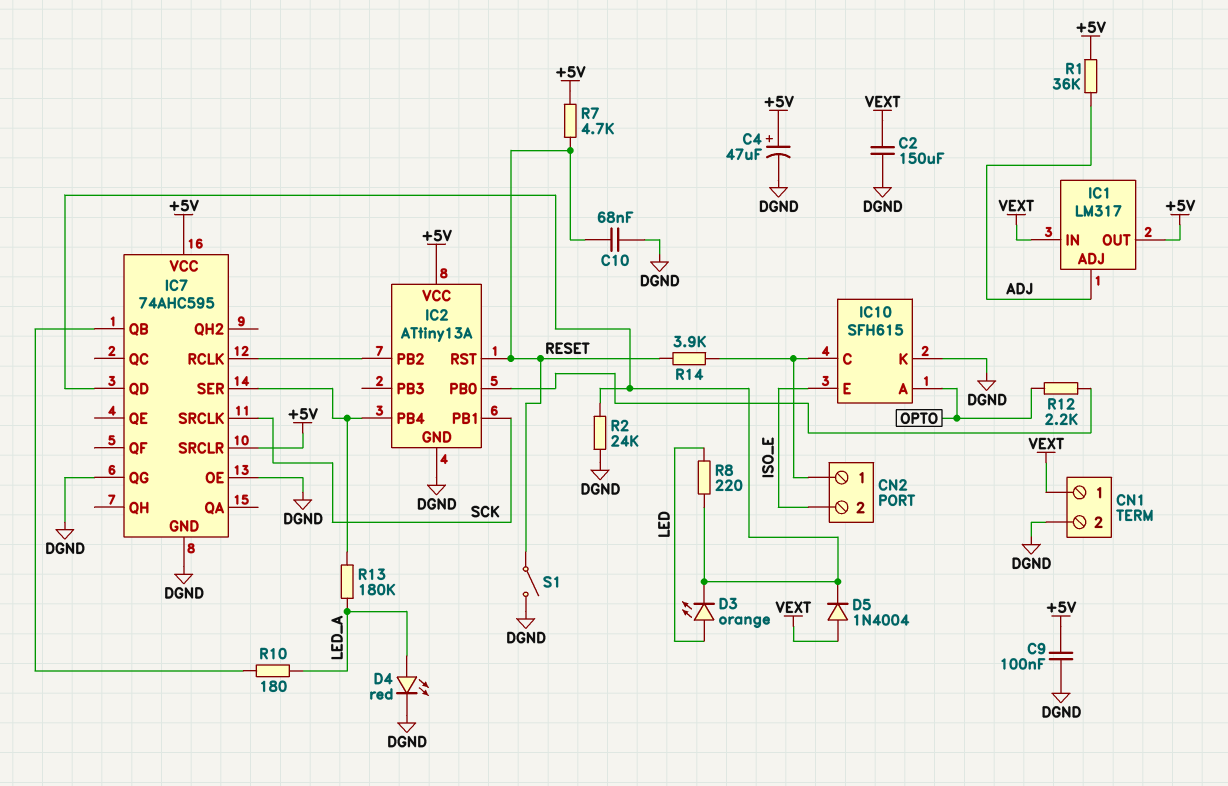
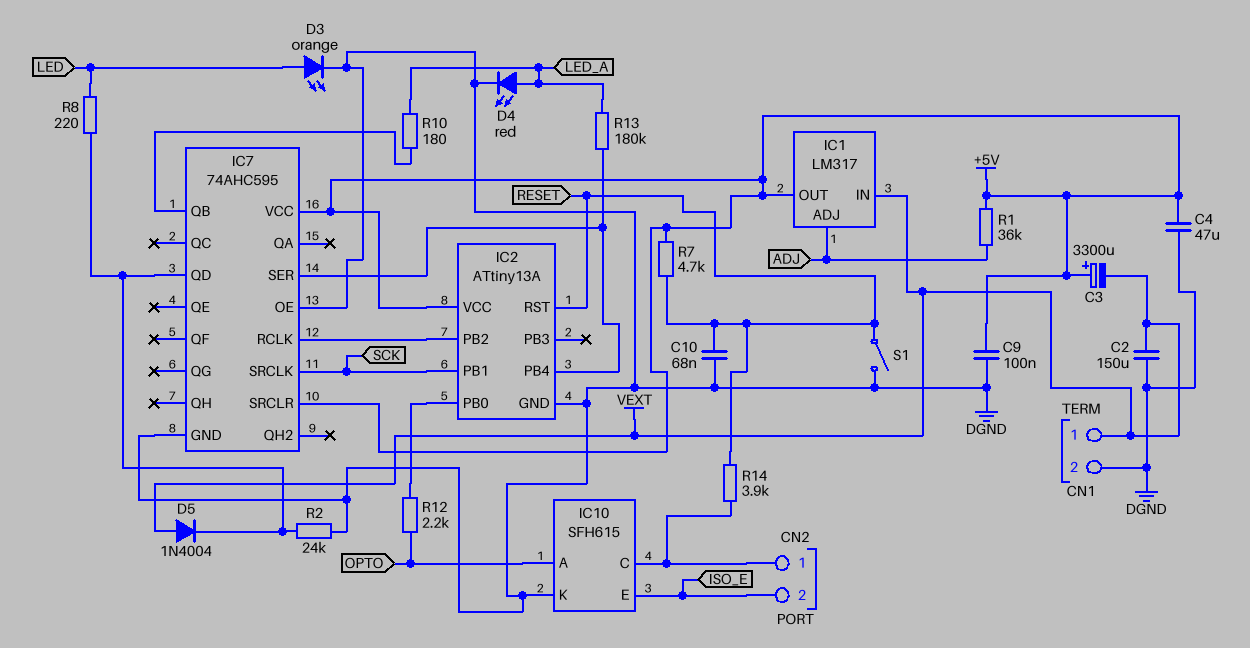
C3: none -> 3300uF (plus +5V, minus VEXT)
C4: 47uF (plus +5V, minus DGND) -> 47uF (+5V, DGND)
D3: LED orange (A LED, K IC7/QD) -> LED orange (A LED, K DGND)
IC7 pin QG: DGND -> none

